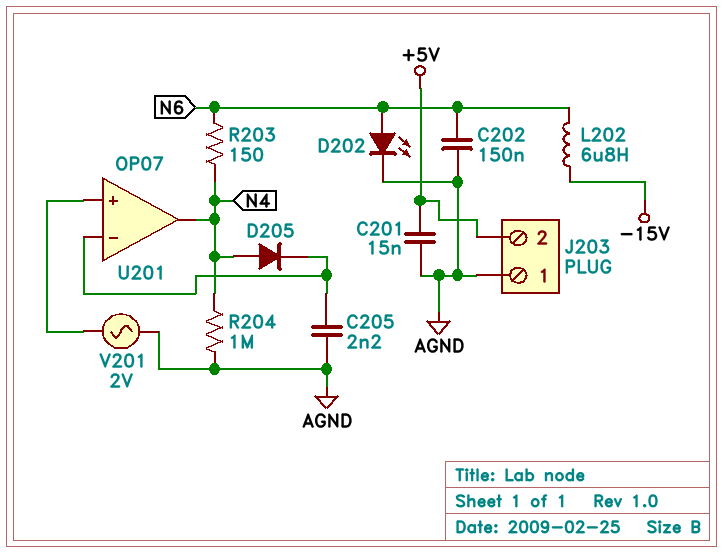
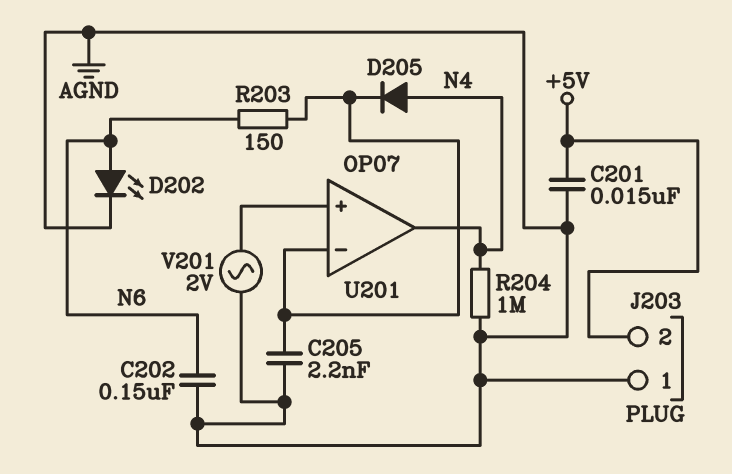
L202: 6.8uH (-15V, N6) -> none
R203: 150 (N4, N6) -> 150 (N6, U201/in-)

